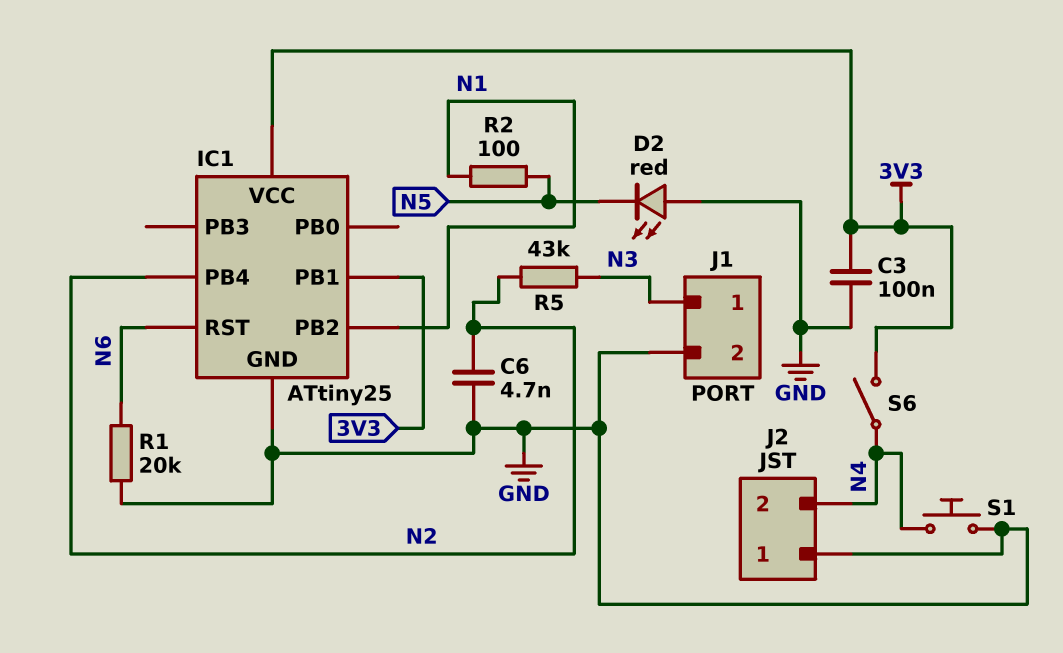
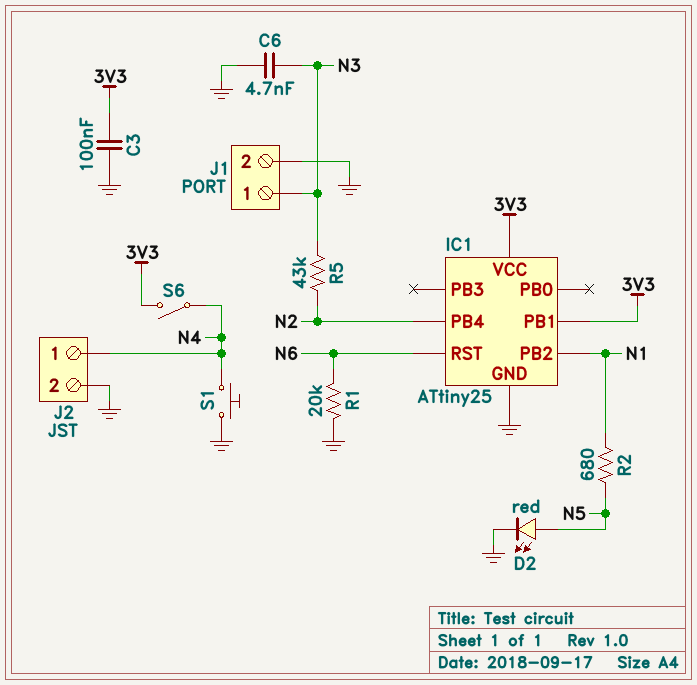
C6: 4.7nF (GND, N2) -> 4.7nF (GND, N3)
D2: LED red (A GND, K N5) -> LED red (A N5, K GND)
J2 pin 1: GND -> N4
J2 pin 2: N4 -> GND
R2: 100 (N1, N5) -> 680 (N1, N5)

